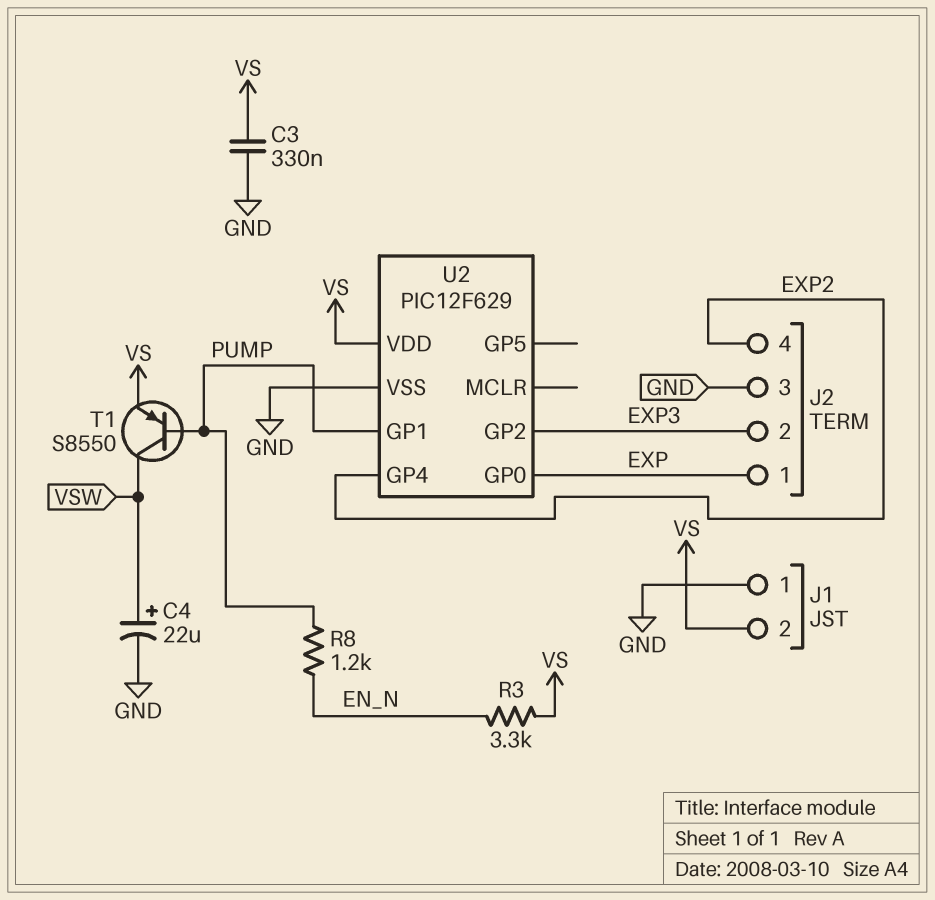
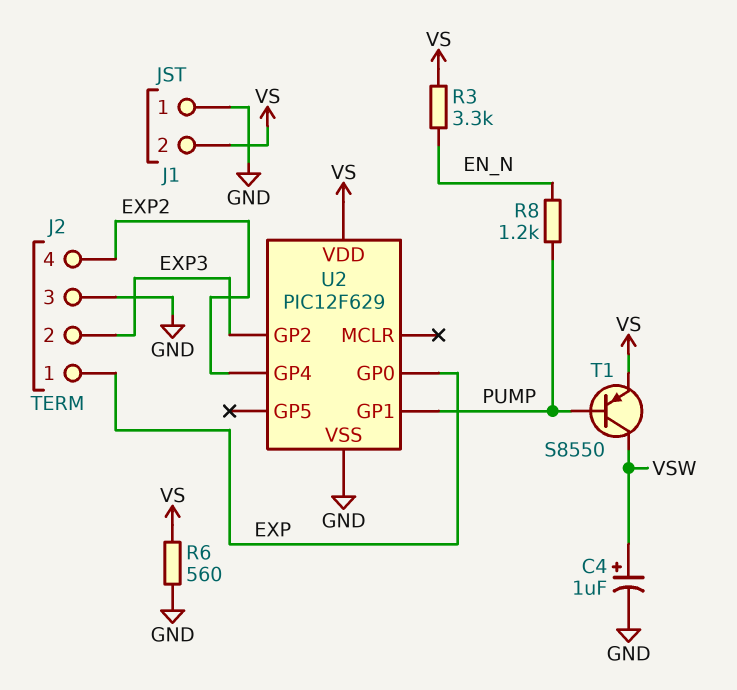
C3: 330nF (GND, VS) -> none
C4: 22uF (plus VSW, minus GND) -> 1uF (plus VSW, minus GND)
R6: none -> 560 (GND, VS)

